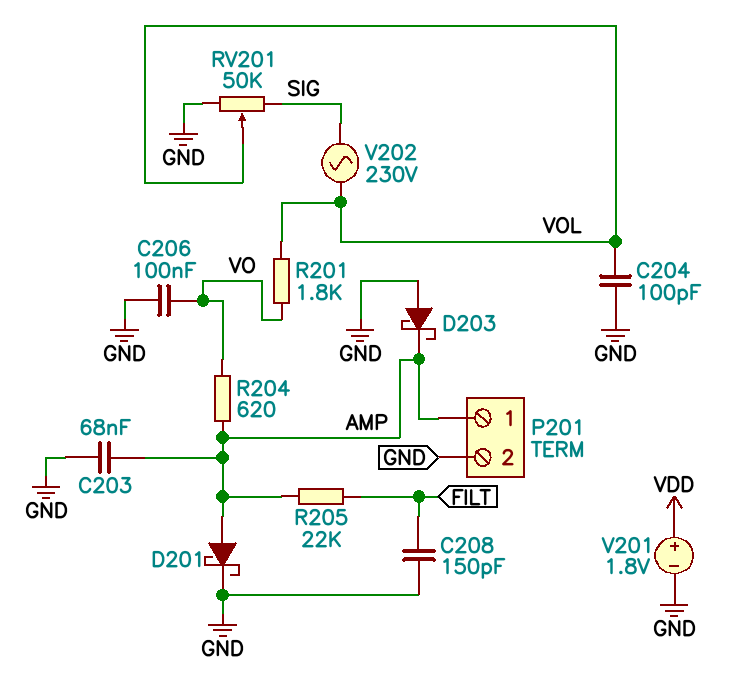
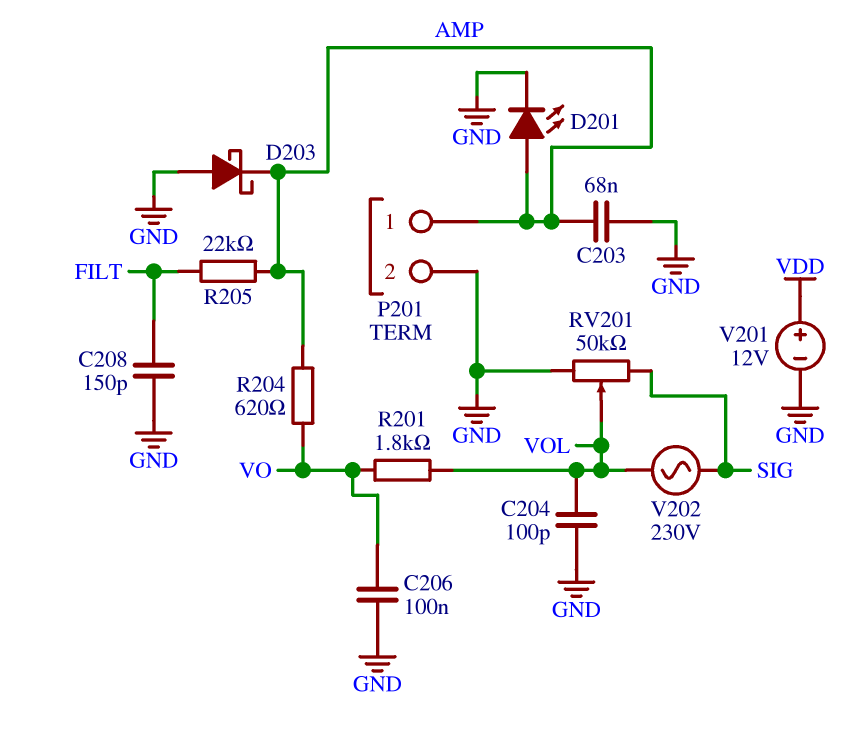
D201: schottky (A AMP, K GND) -> LED (A AMP, K GND)
V201: 1.8V (plus VDD, minus GND) -> 12V (plus VDD, minus GND)

